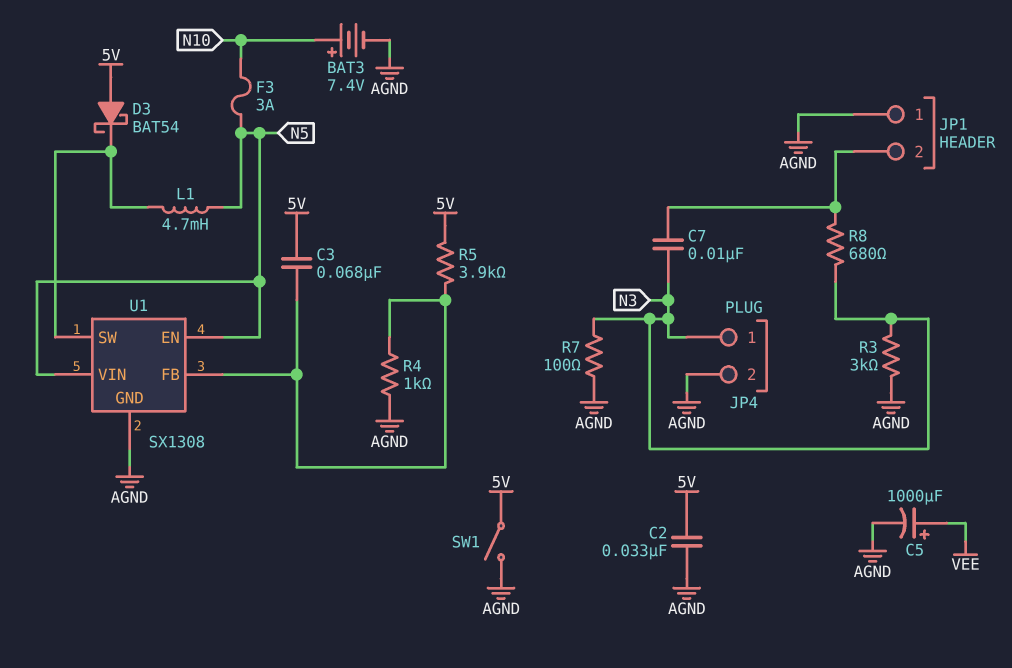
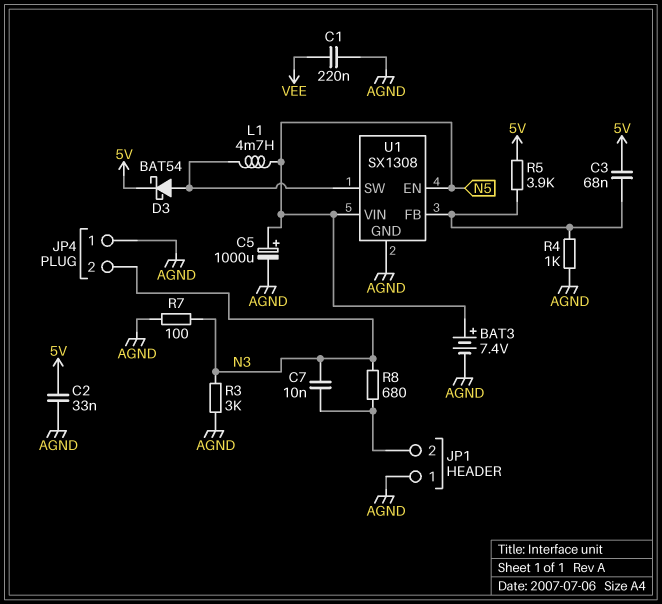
BAT3: 7.4V (plus N10, minus AGND) -> 7.4V (plus N5, minus AGND)
C1: none -> 220nF (AGND, VEE)
C5: 1000uF (plus VEE, minus AGND) -> 1000uF (plus N5, minus AGND)
D3: schottky BAT54 (A 5V, K U1/SW) -> schottky BAT54 (A U1/SW, K 5V)
F3: 3A (N5, N10) -> none
JP4 pin 1: N3 -> AGND
JP4 pin 2: AGND -> N3
SW1: switch (5V, AGND) -> none

